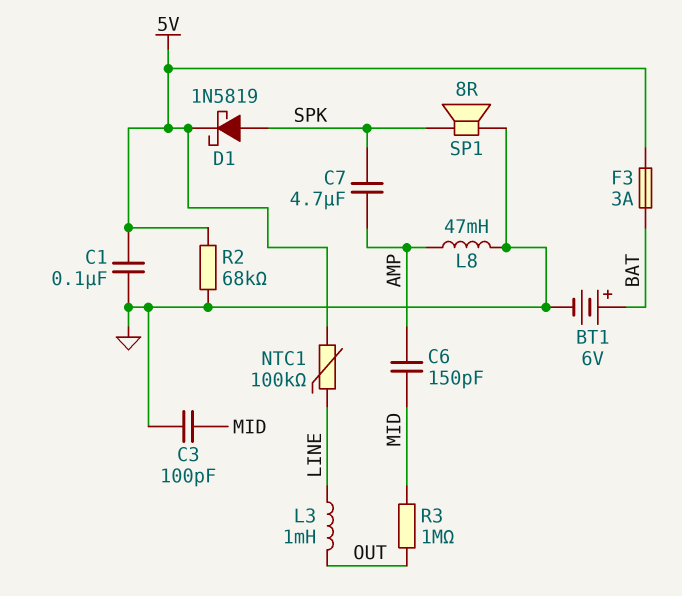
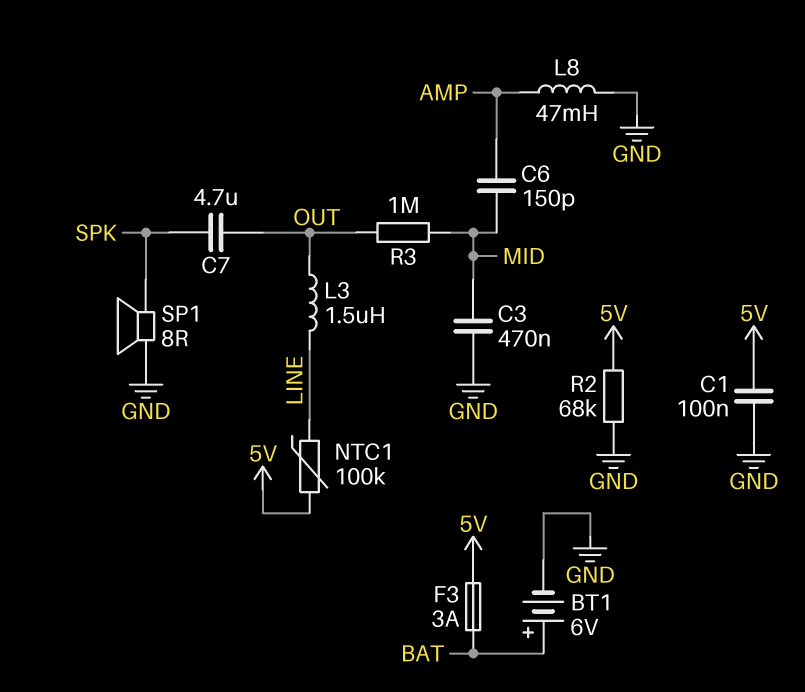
C3: 100pF (GND, MID) -> 470nF (GND, MID)
C7: 4.7uF (AMP, SPK) -> 4.7uF (OUT, SPK)
D1: schottky 1N5819 (A SPK, K 5V) -> none
L3: 1mH (LINE, OUT) -> 1.5uH (LINE, OUT)

